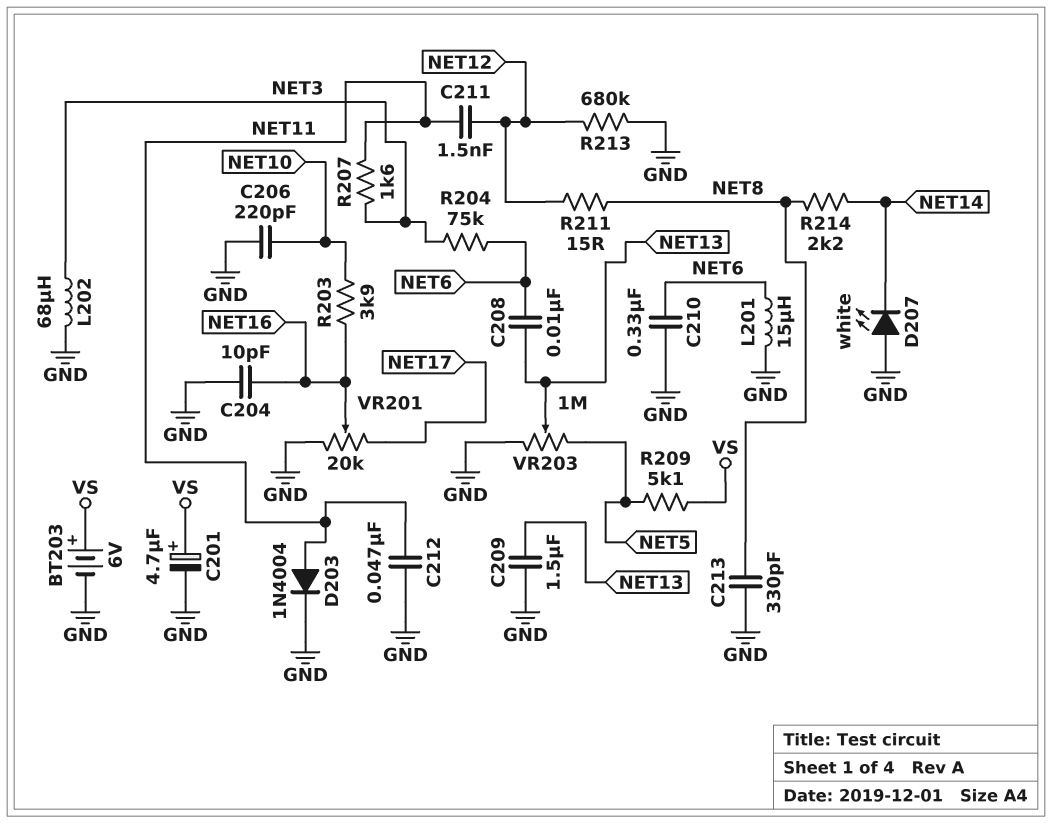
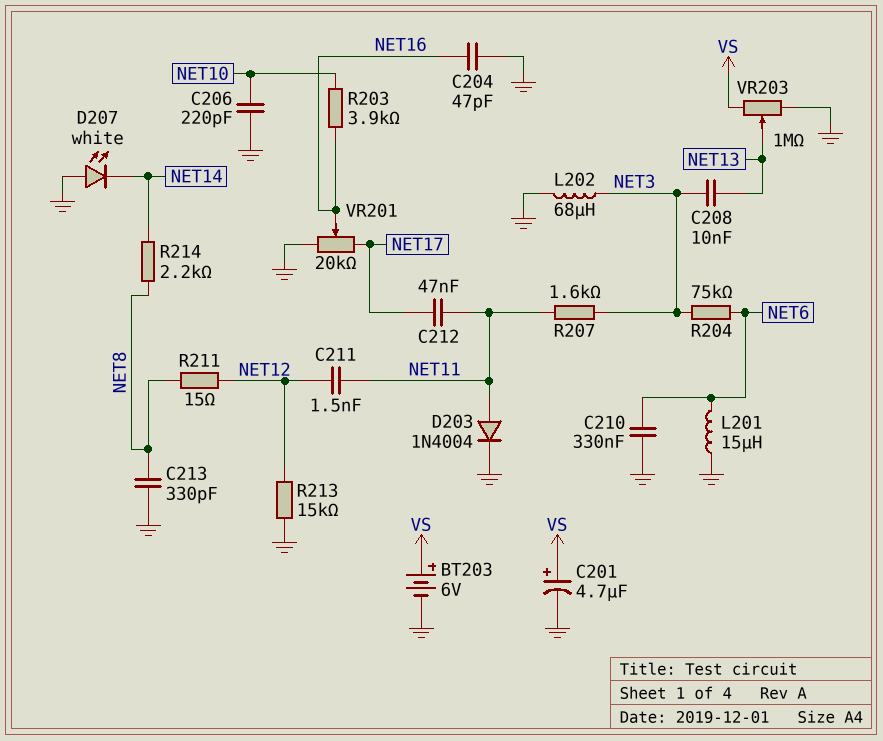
C204: 10pF (GND, NET16) -> 47pF (GND, NET16)
C208: 10nF (NET6, NET13) -> 10nF (NET3, NET13)
C209: 1.5uF (GND, NET13) -> none
C212: 47nF (GND, NET11) -> 47nF (NET11, NET17)
R209: 5.1k (NET5, VS) -> none
R213: 680k (GND, NET12) -> 15k (GND, NET12)
VR203: 1M (GND, NET5, wiper NET13) -> 1M (GND, VS, wiper NET13)

